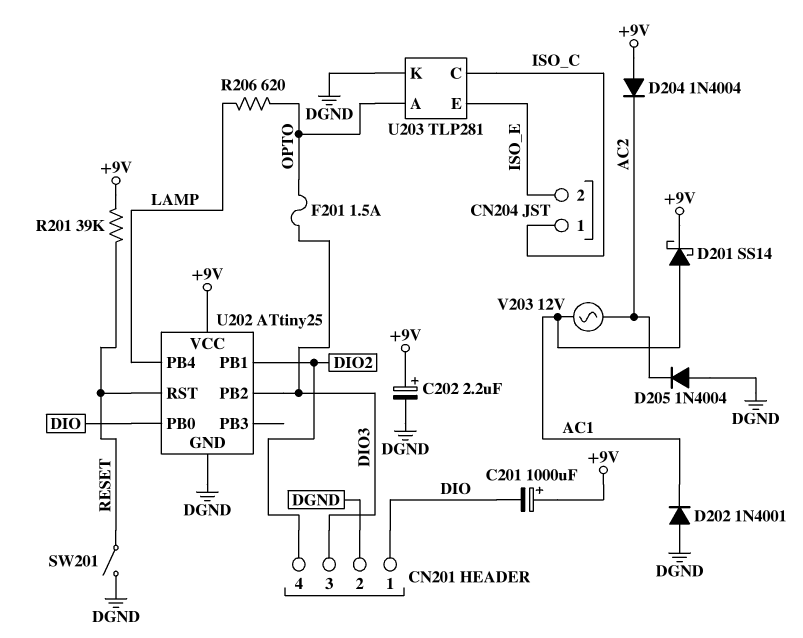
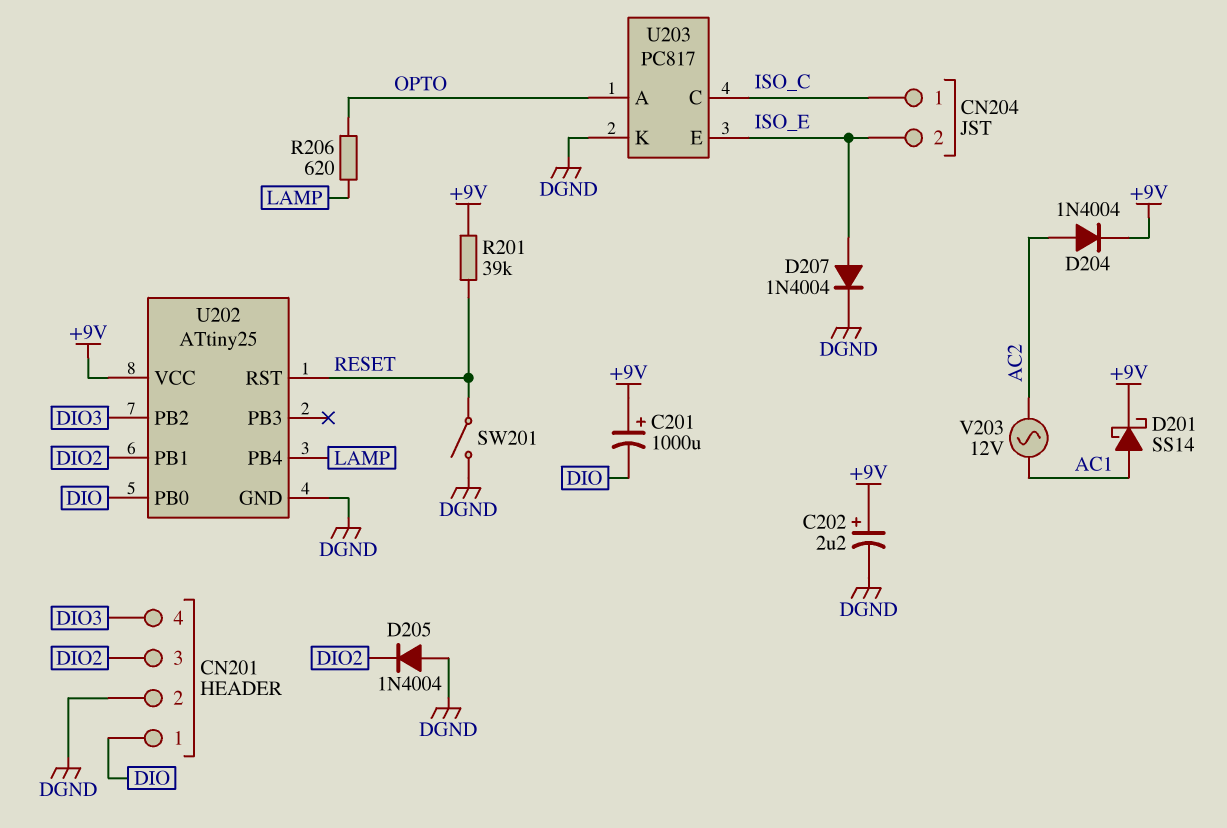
CN201 pin 3: DIO3 -> DIO2
CN201 pin 4: DIO2 -> DIO3
D202: diode 1N4001 (A DGND, K AC1) -> none
D204: diode 1N4004 (A +9V, K AC2) -> diode 1N4004 (A AC2, K +9V)
D205: diode 1N4004 (A DGND, K AC2) -> diode 1N4004 (A DGND, K DIO2)
D207: none -> diode 1N4004 (A ISO_E, K DGND)
F201: 1.5A (DIO3, OPTO) -> none
U203: TLP281 -> PC817

